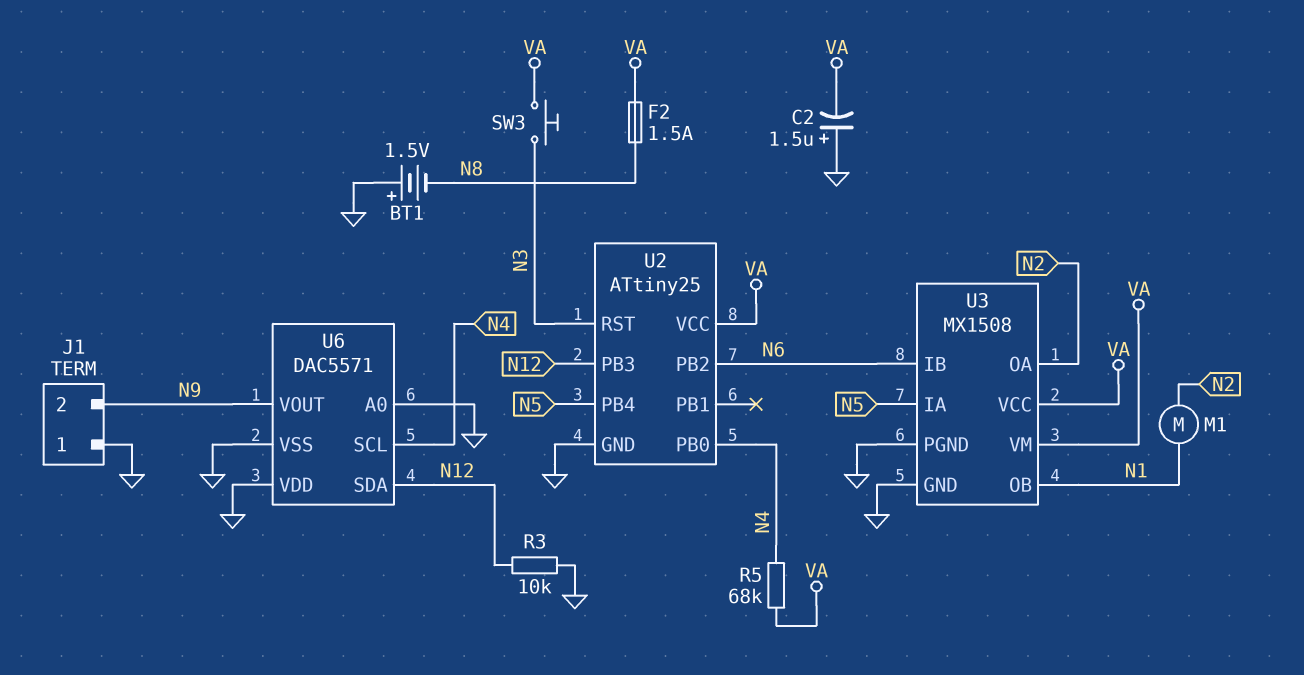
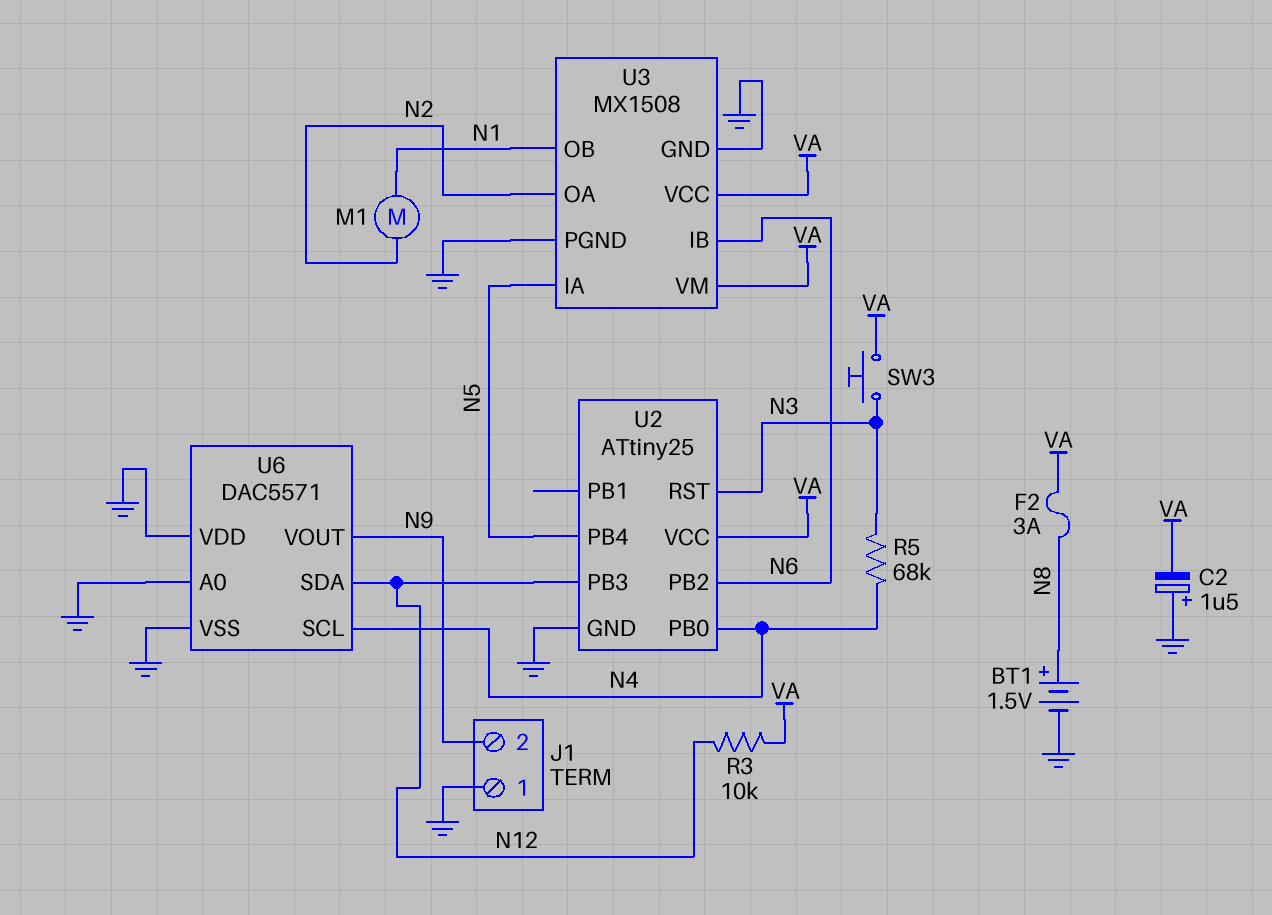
BT1: 1.5V (plus GND, minus N8) -> 1.5V (plus N8, minus GND)
F2: 1.5A (N8, VA) -> 3A (N8, VA)
R3: 10k (GND, N12) -> 10k (N12, VA)
R5: 68k (N4, VA) -> 68k (N3, N4)

